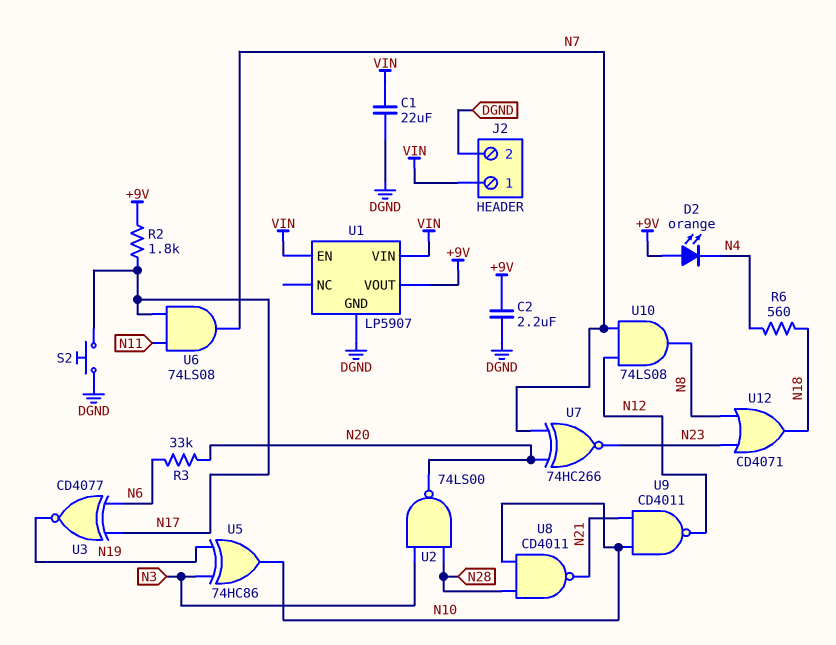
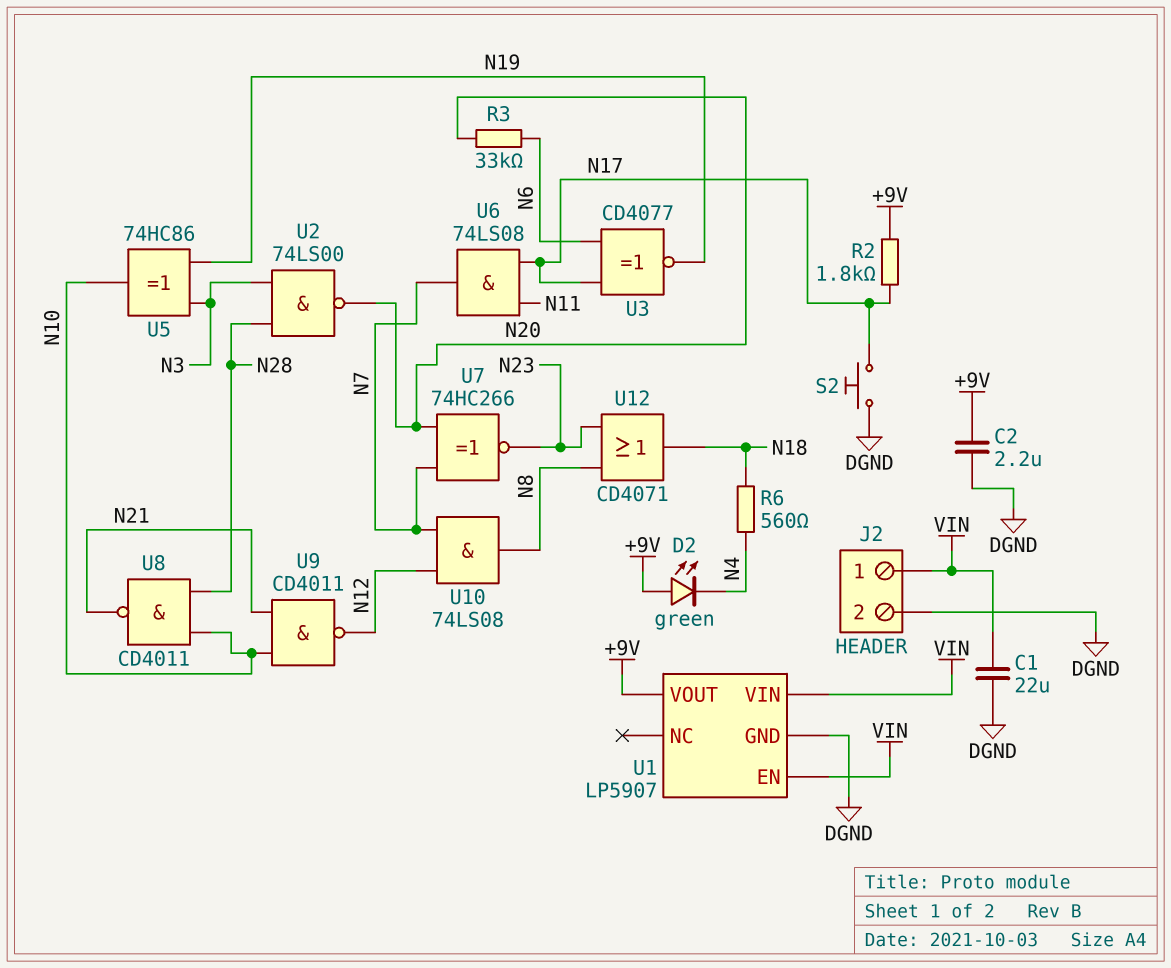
D2: LED orange (A +9V, K N4) -> LED green (A +9V, K N4)

